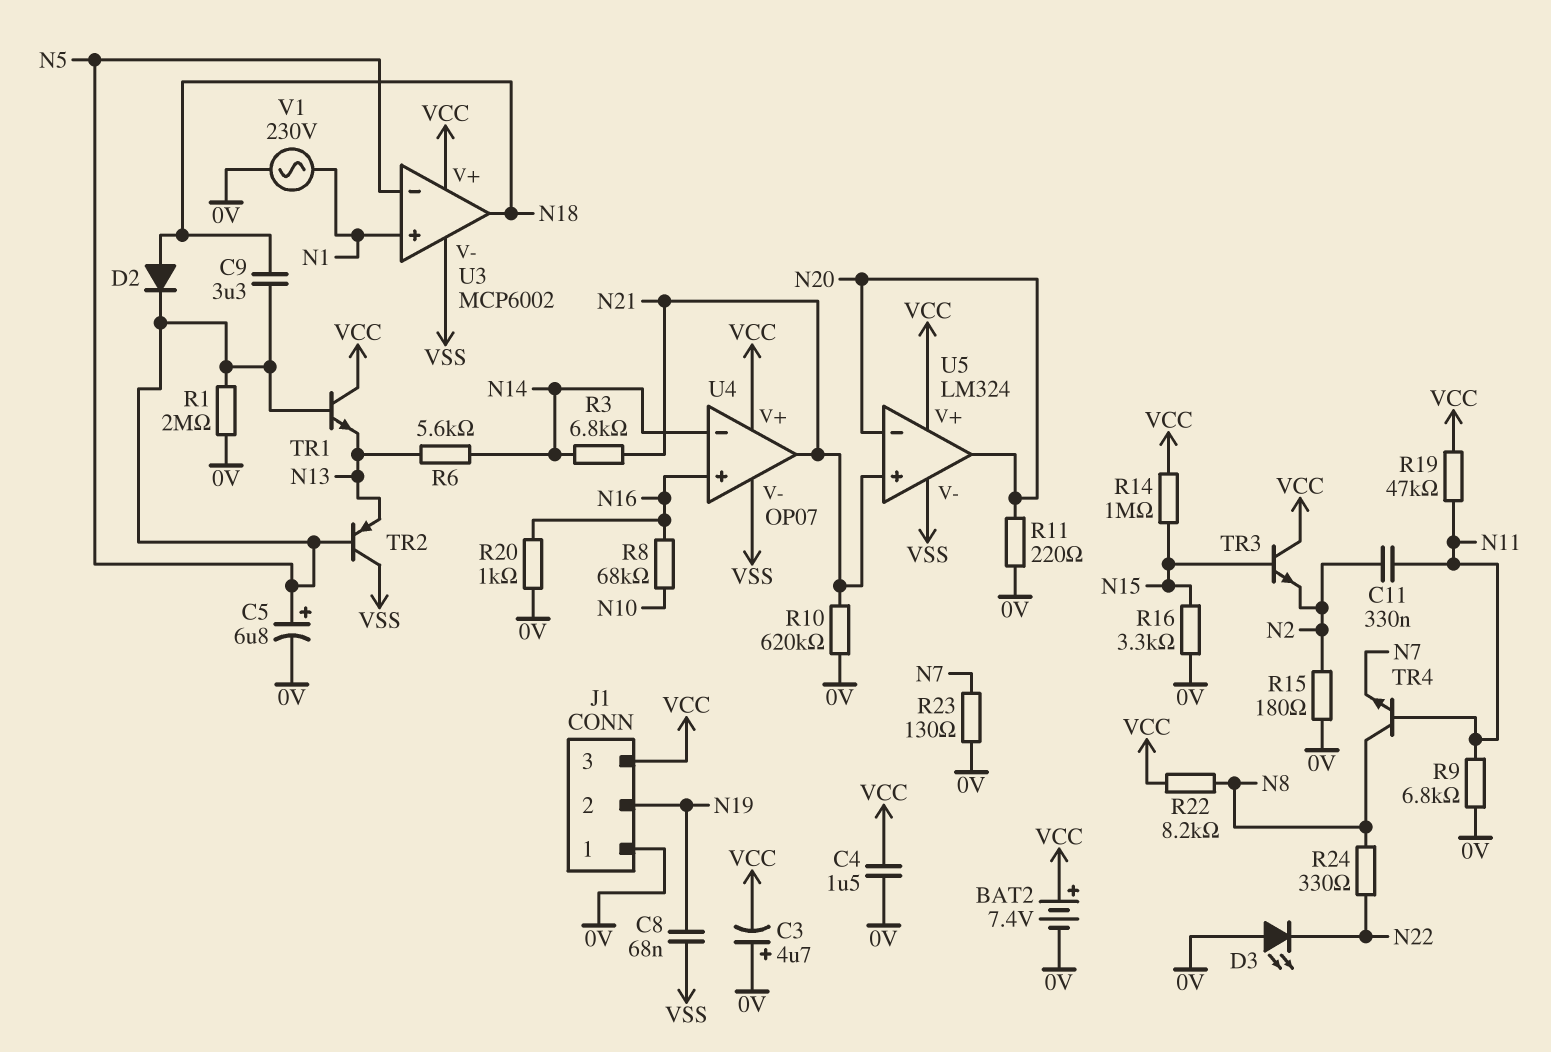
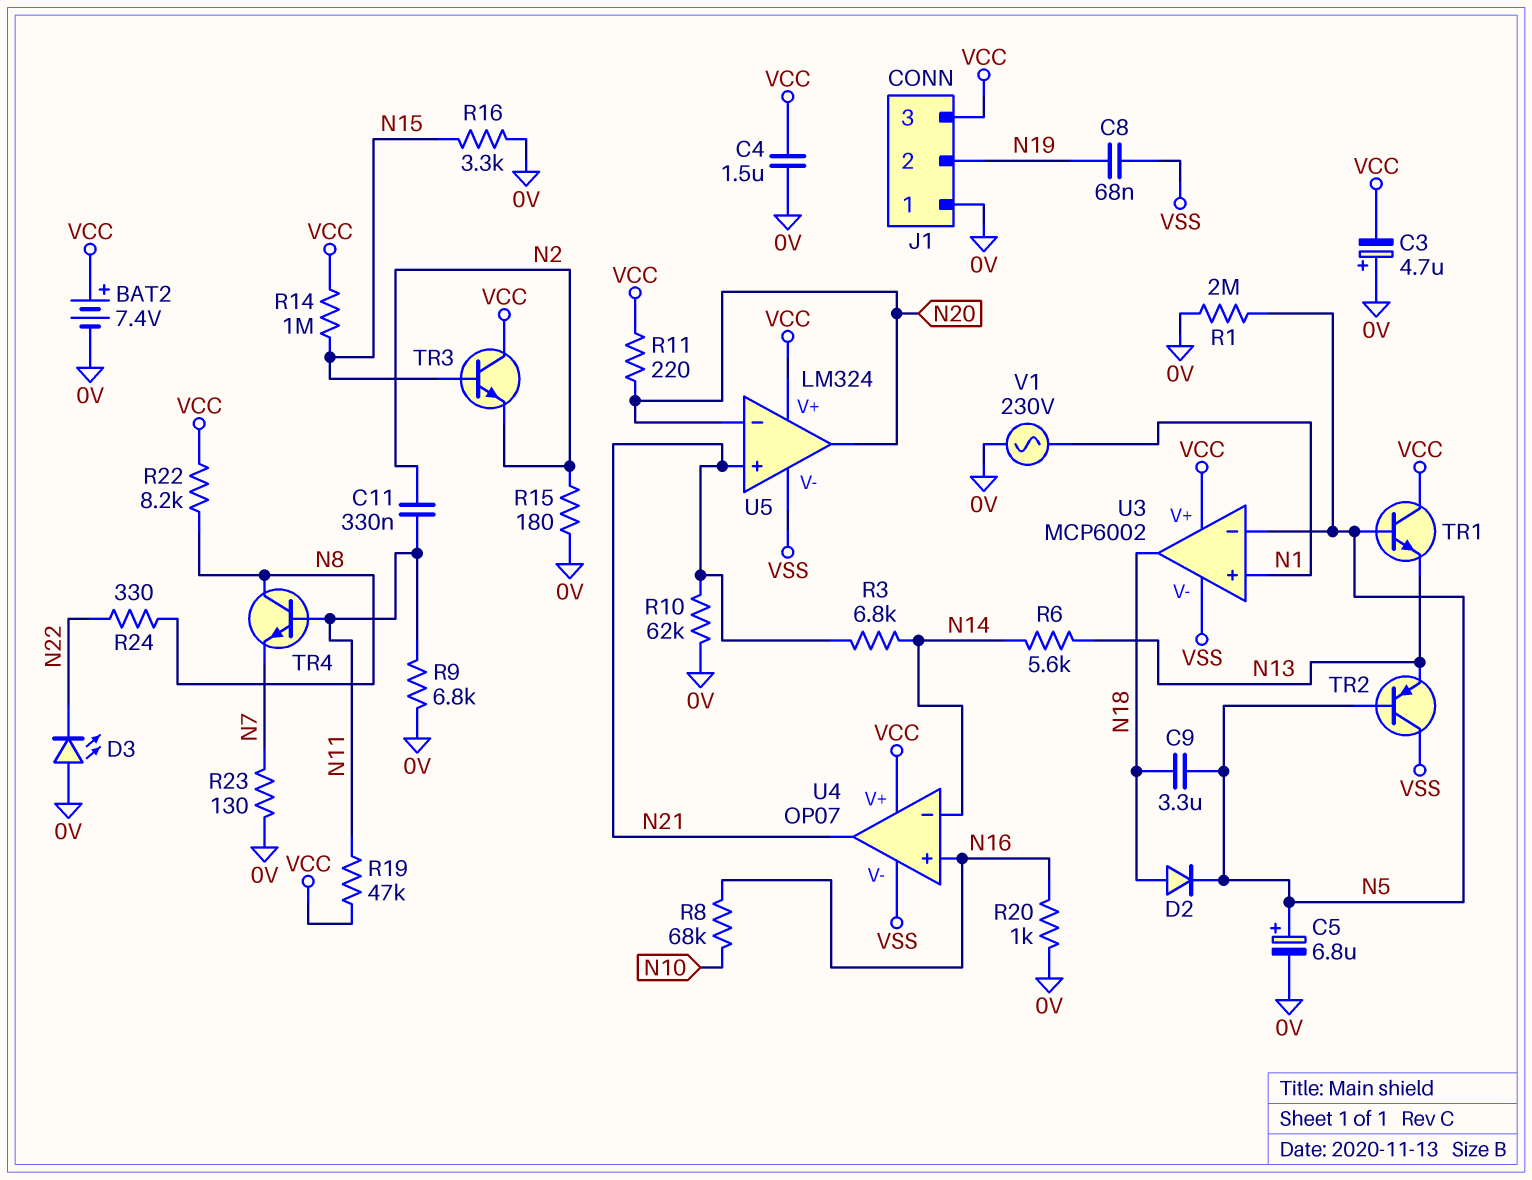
R10: 620k (0V, N21) -> 62k (0V, N21)
R11: 220 (0V, N20) -> 220 (N20, VCC)

